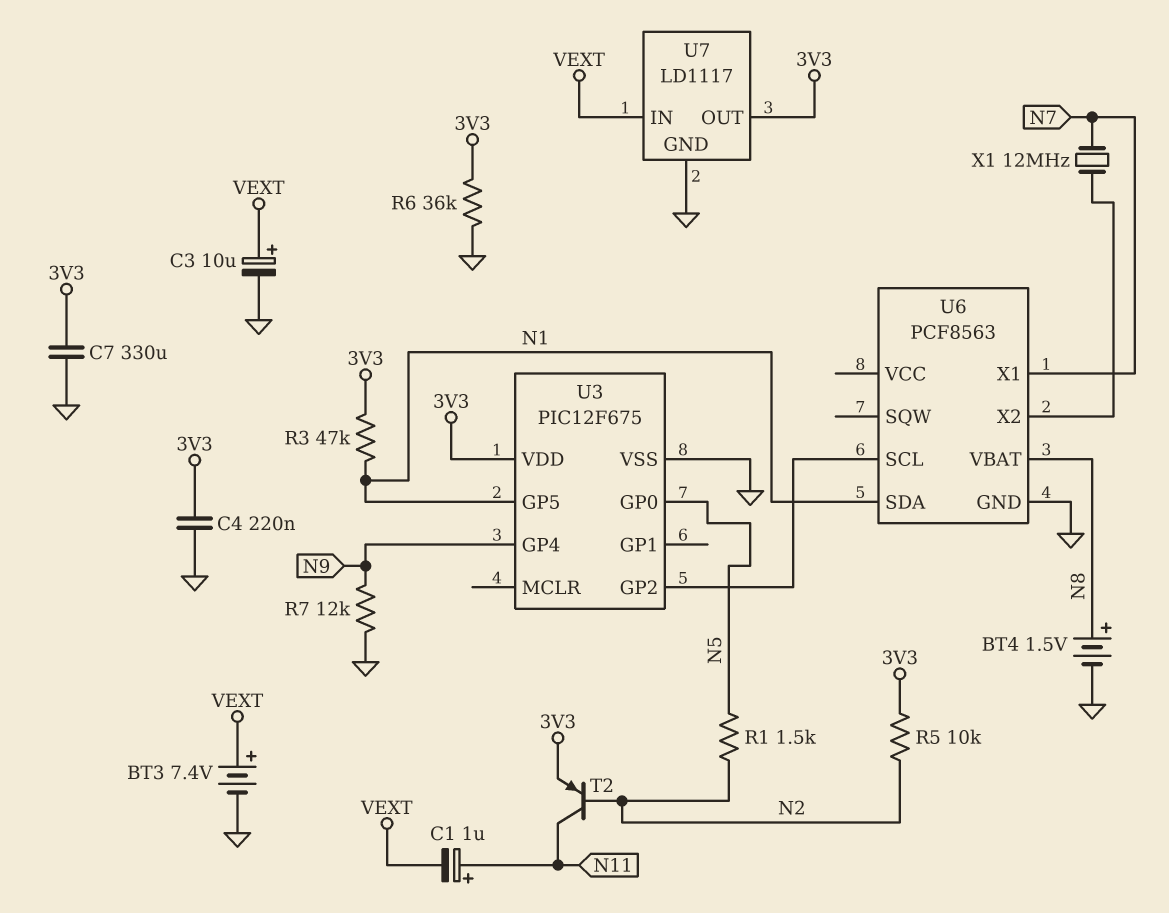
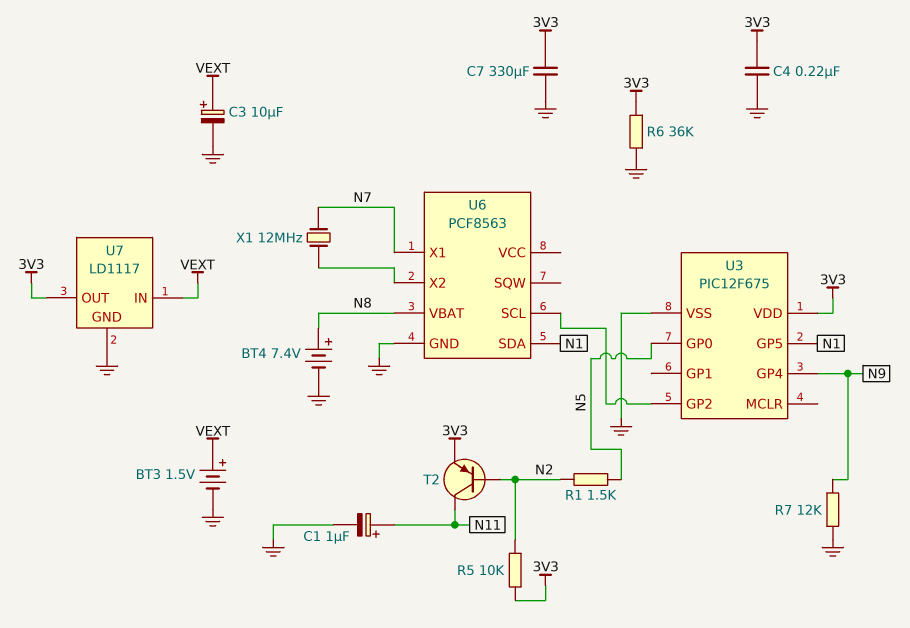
BT3: 7.4V (plus VEXT, minus GND) -> 1.5V (plus VEXT, minus GND)
BT4: 1.5V (plus N8, minus GND) -> 7.4V (plus N8, minus GND)
C1: 1uF (plus N11, minus VEXT) -> 1uF (plus N11, minus GND)
R3: 47k (3V3, N1) -> none

